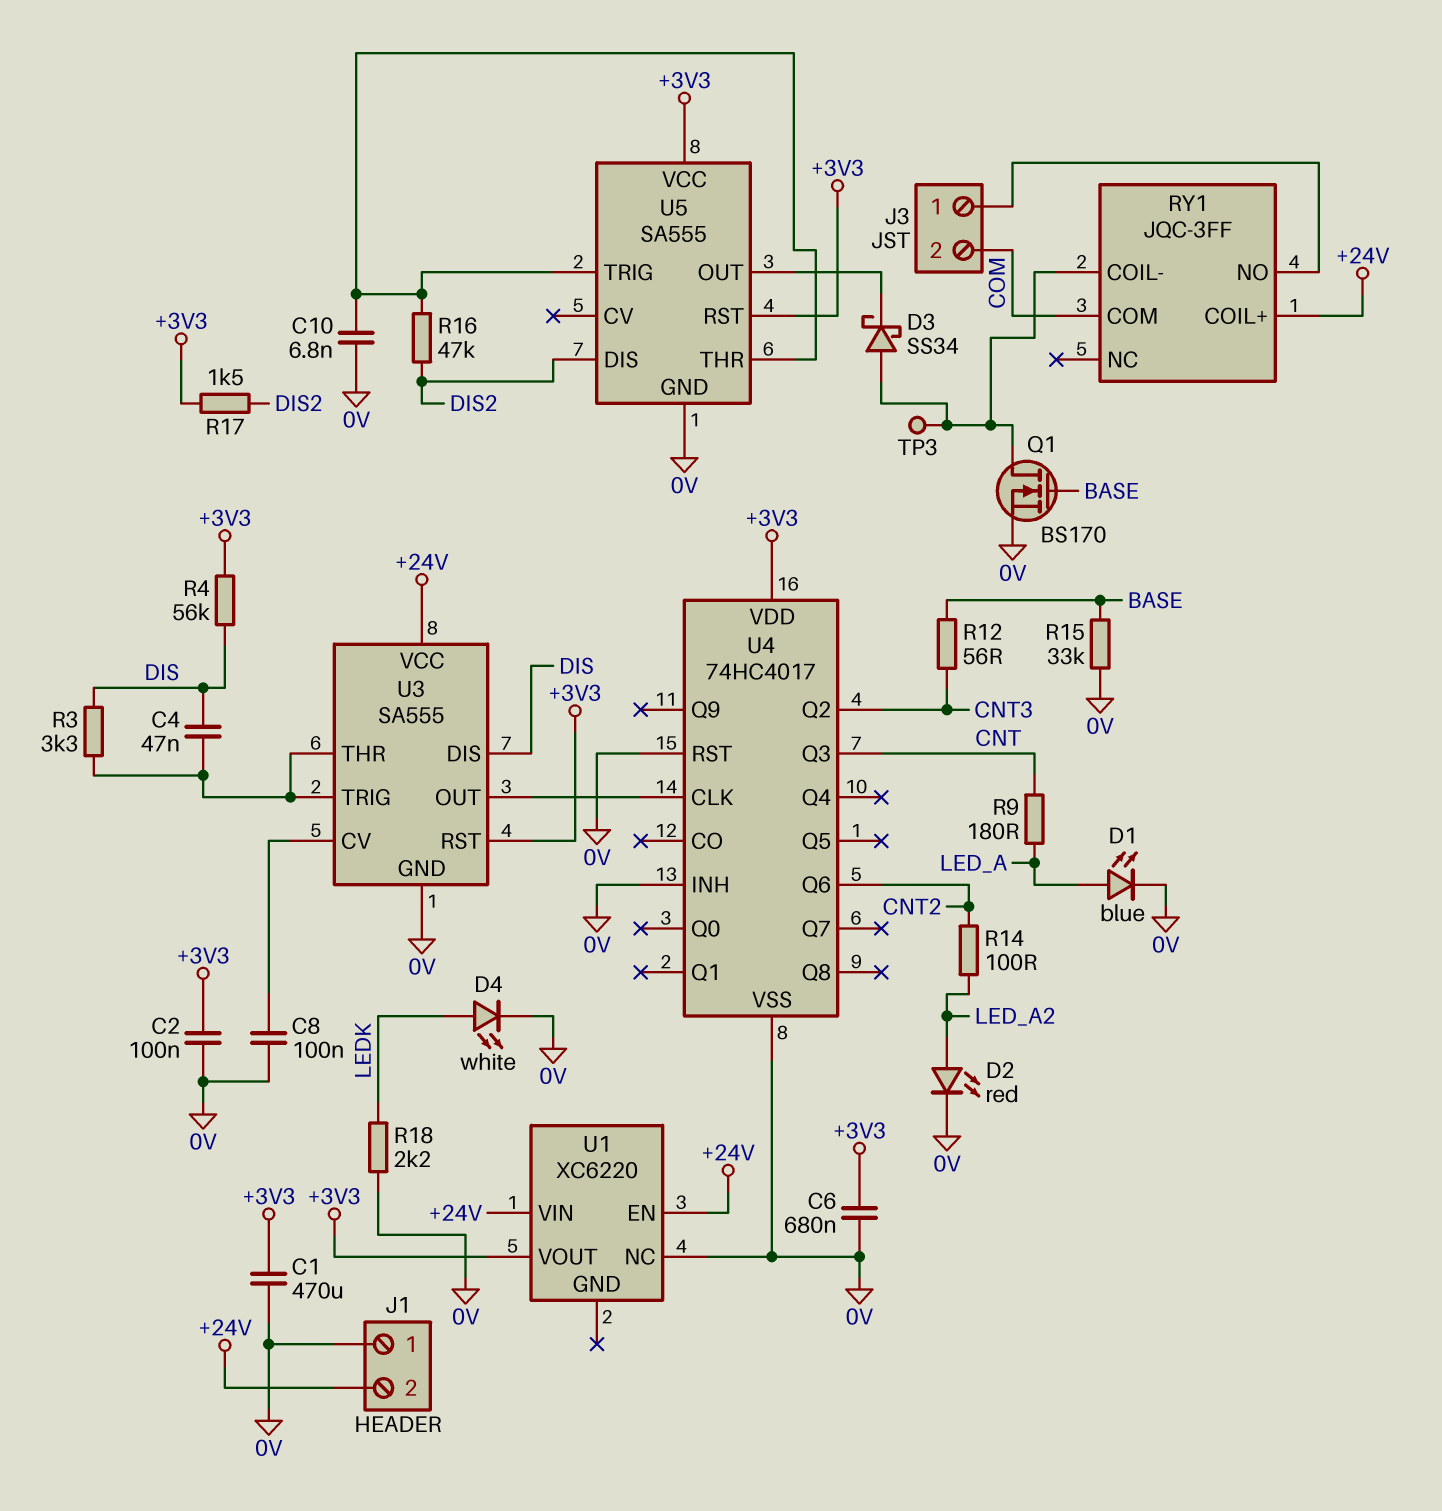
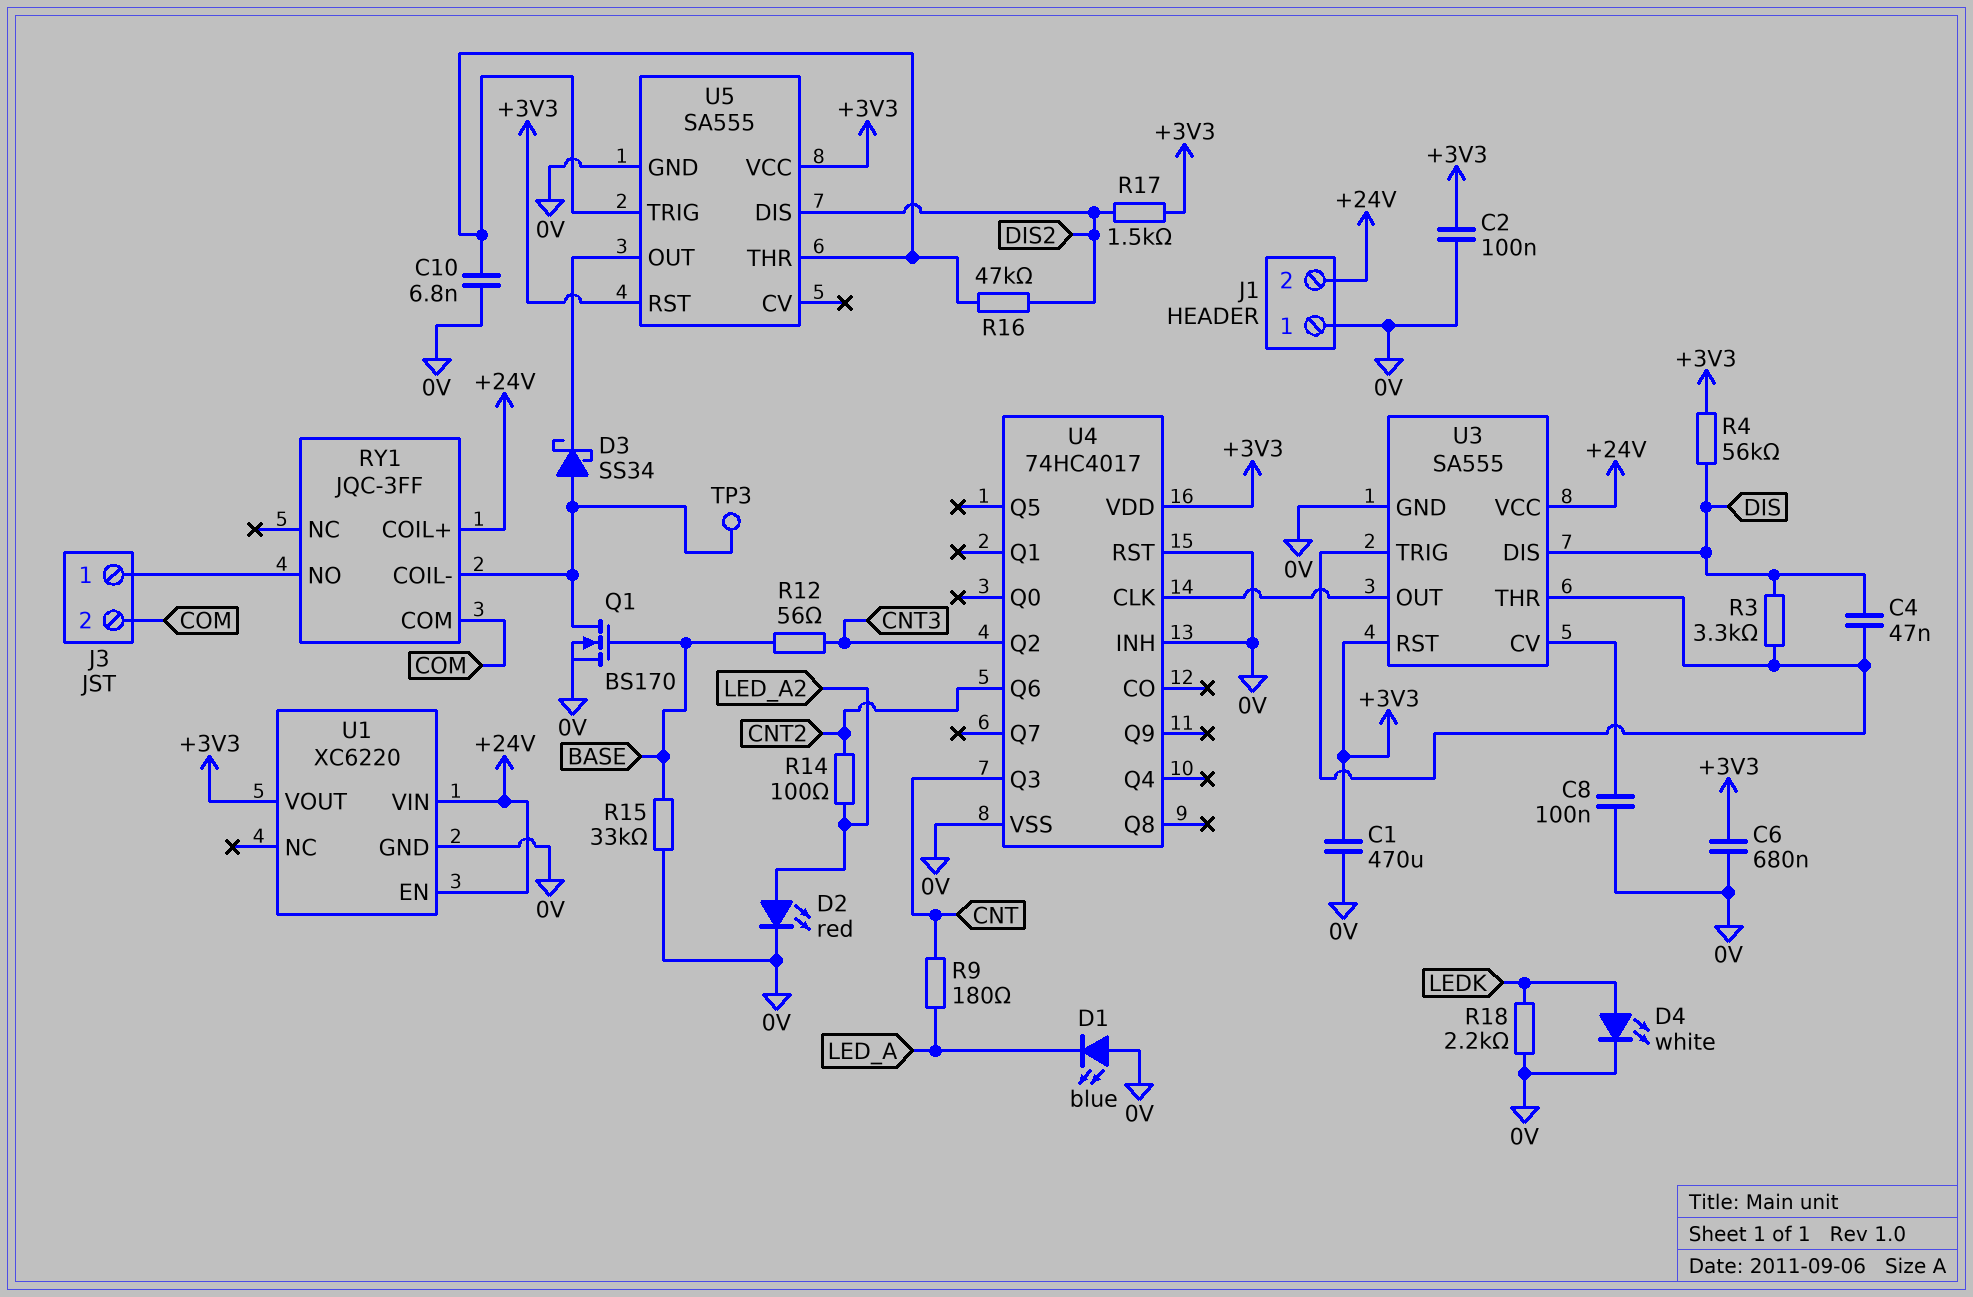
D1: LED blue (A LED_A, K 0V) -> LED blue (A 0V, K LED_A)
U1 pin GND: none -> 0V
U1 pin NC: 0V -> none

